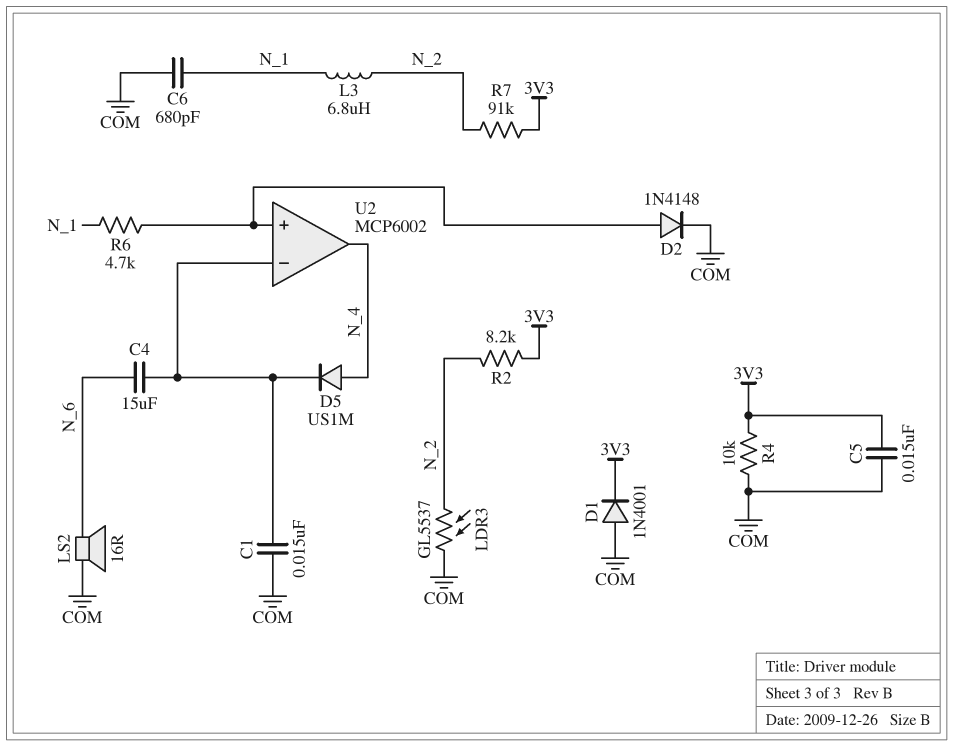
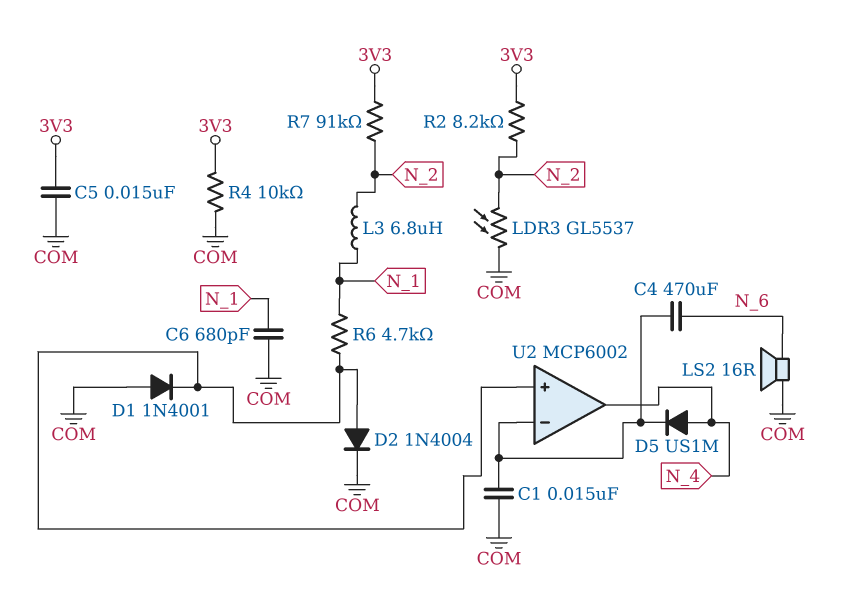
C4: 15uF (N_6, U2/in-) -> 470uF (N_6, U2/in-)
D1: diode 1N4001 (A COM, K 3V3) -> diode 1N4001 (A COM, K U2/in+)
D2: diode 1N4148 (A U2/in+, K COM) -> diode 1N4004 (A U2/in+, K COM)

